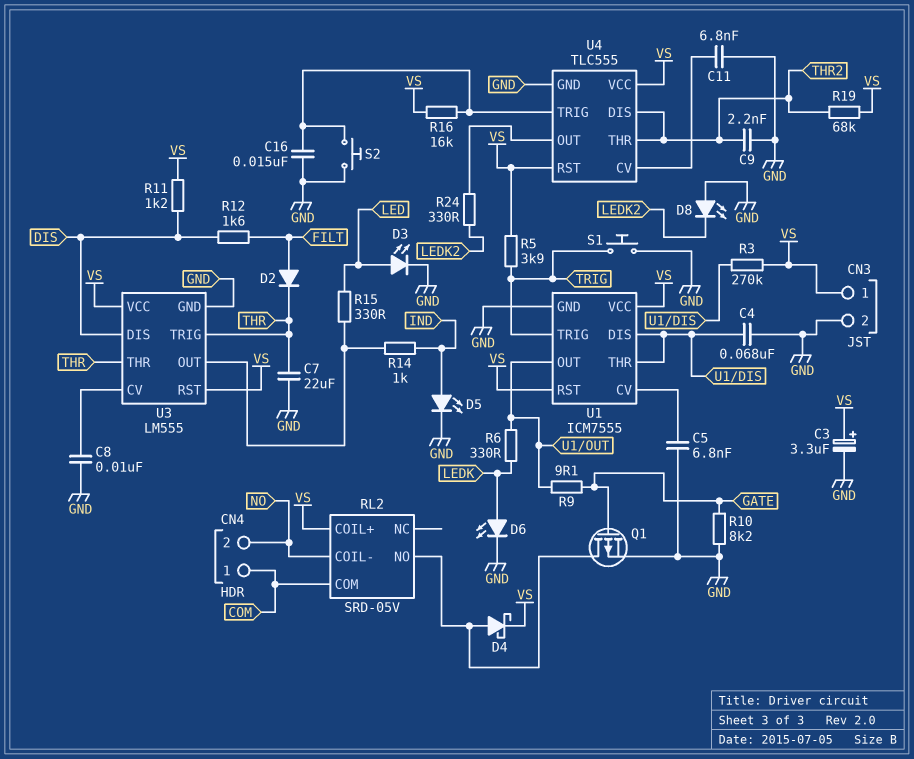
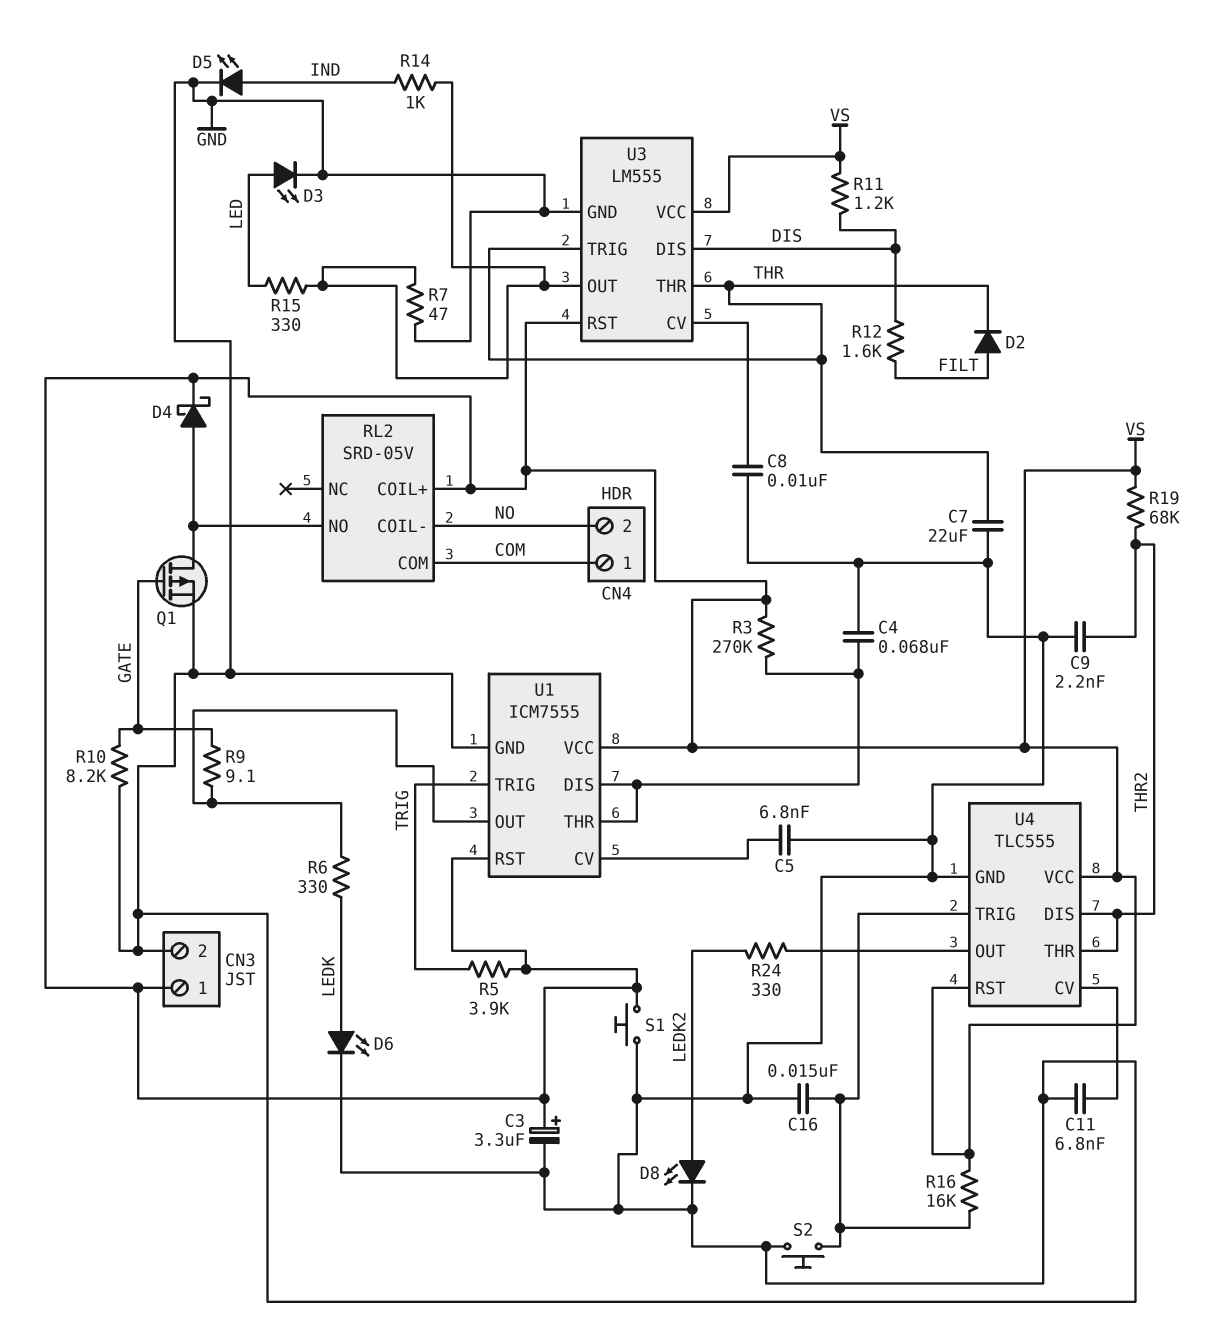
D8: LED (A GND, K LEDK2) -> LED (A LEDK2, K GND)
R7: none -> 47 (GND, U3/OUT)
S1: button (GND, TRIG) -> button (GND, VS)

